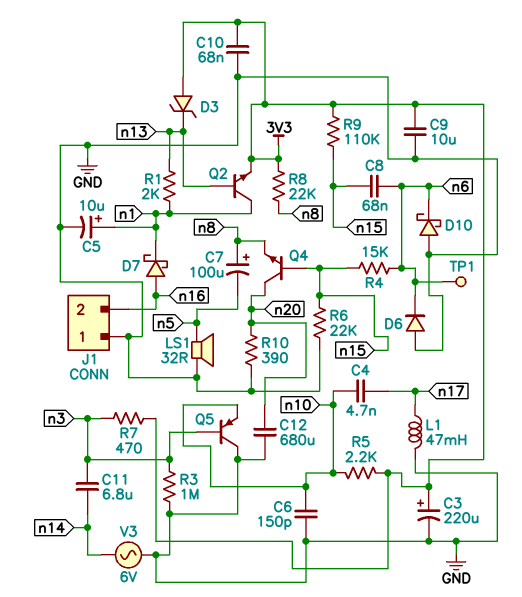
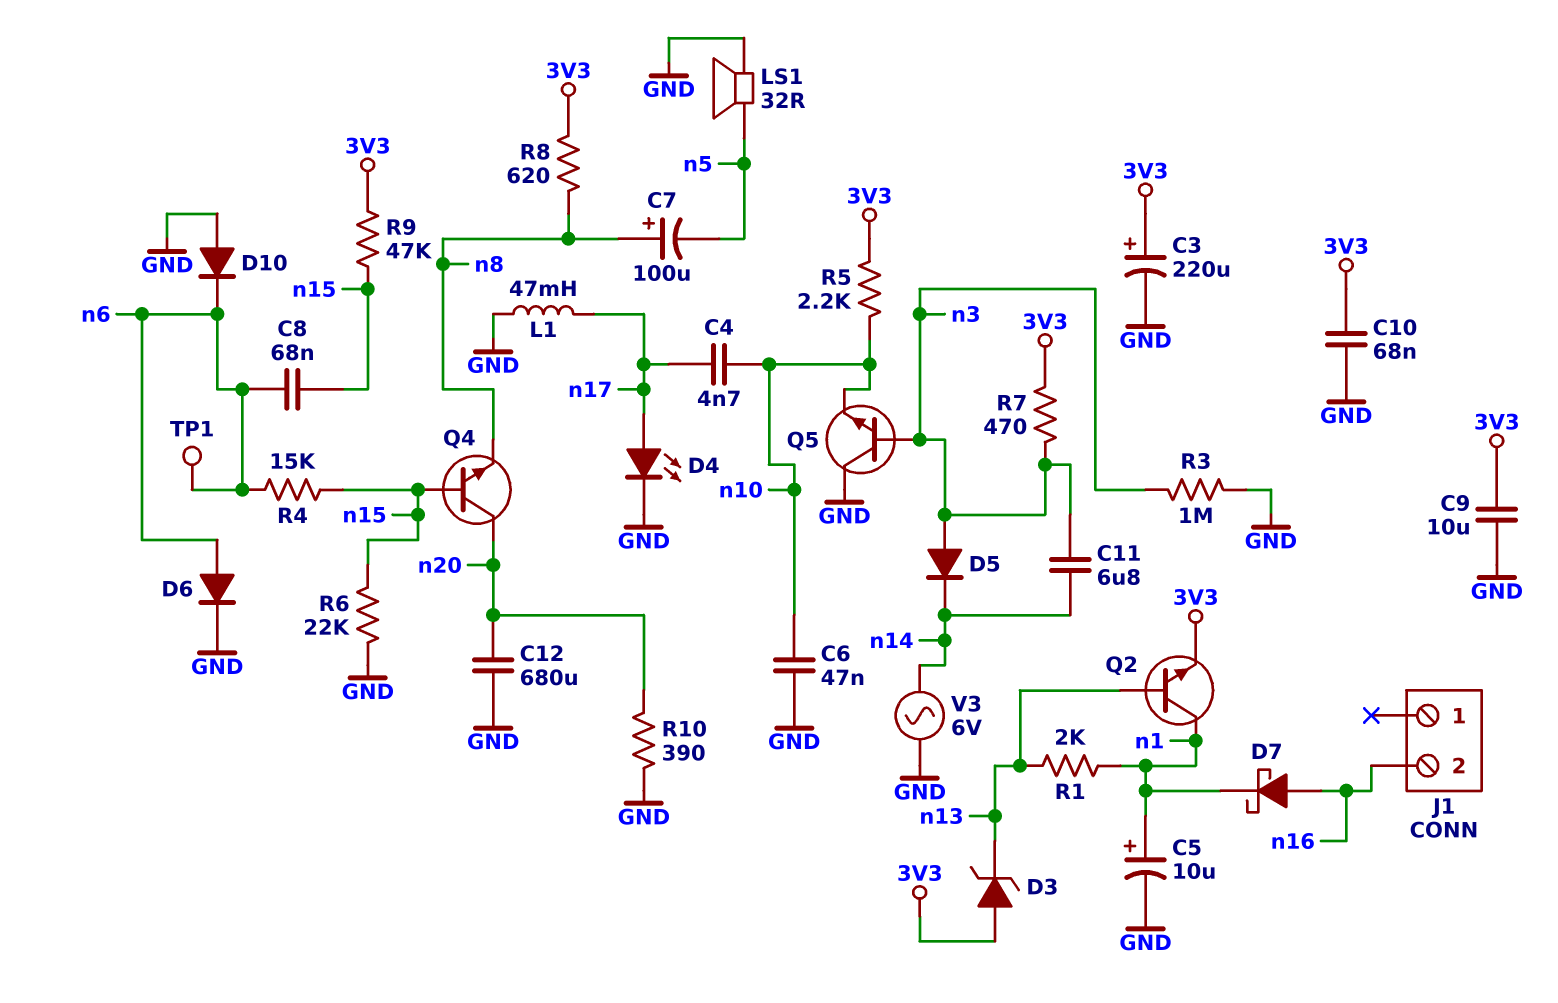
C6: 150pF (GND, n10) -> 47nF (GND, n10)
D4: none -> LED (A n17, K GND)
D5: none -> diode (A n3, K n14)
D6: diode (A GND, K n6) -> diode (A n6, K GND)
D10: schottky (A GND, K n6) -> diode (A GND, K n6)
J1 pin 1: GND -> none
Q5: PNP (B n3, C GND, E n10) -> NPN (B n3, C GND, E n10)
R8: 22k (3V3, n8) -> 620 (3V3, n8)
R9: 110k (3V3, n15) -> 47k (3V3, n15)

